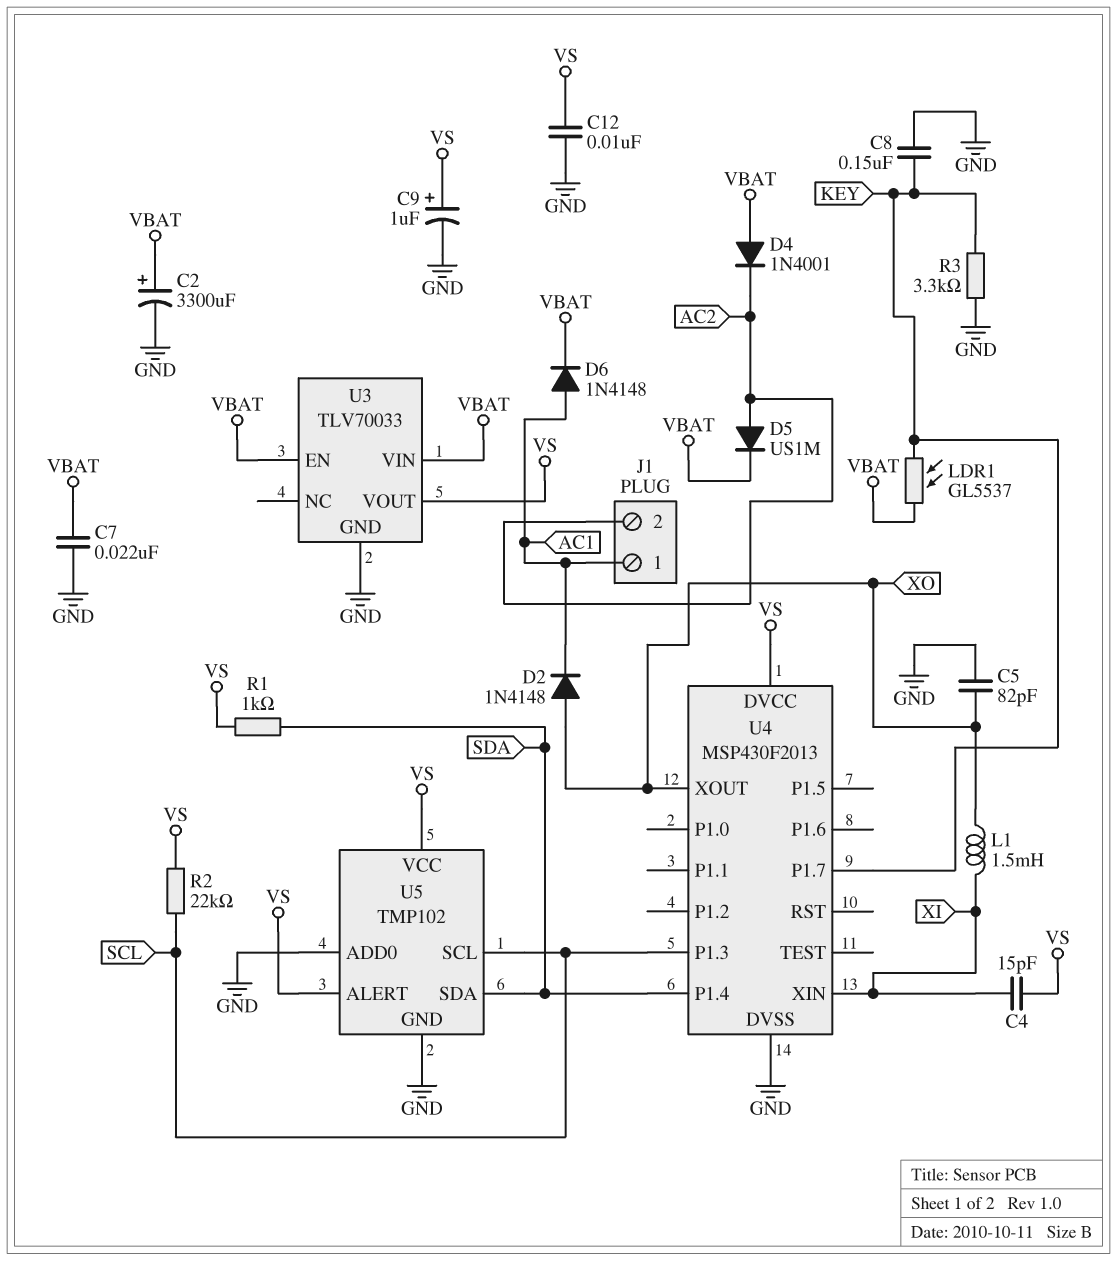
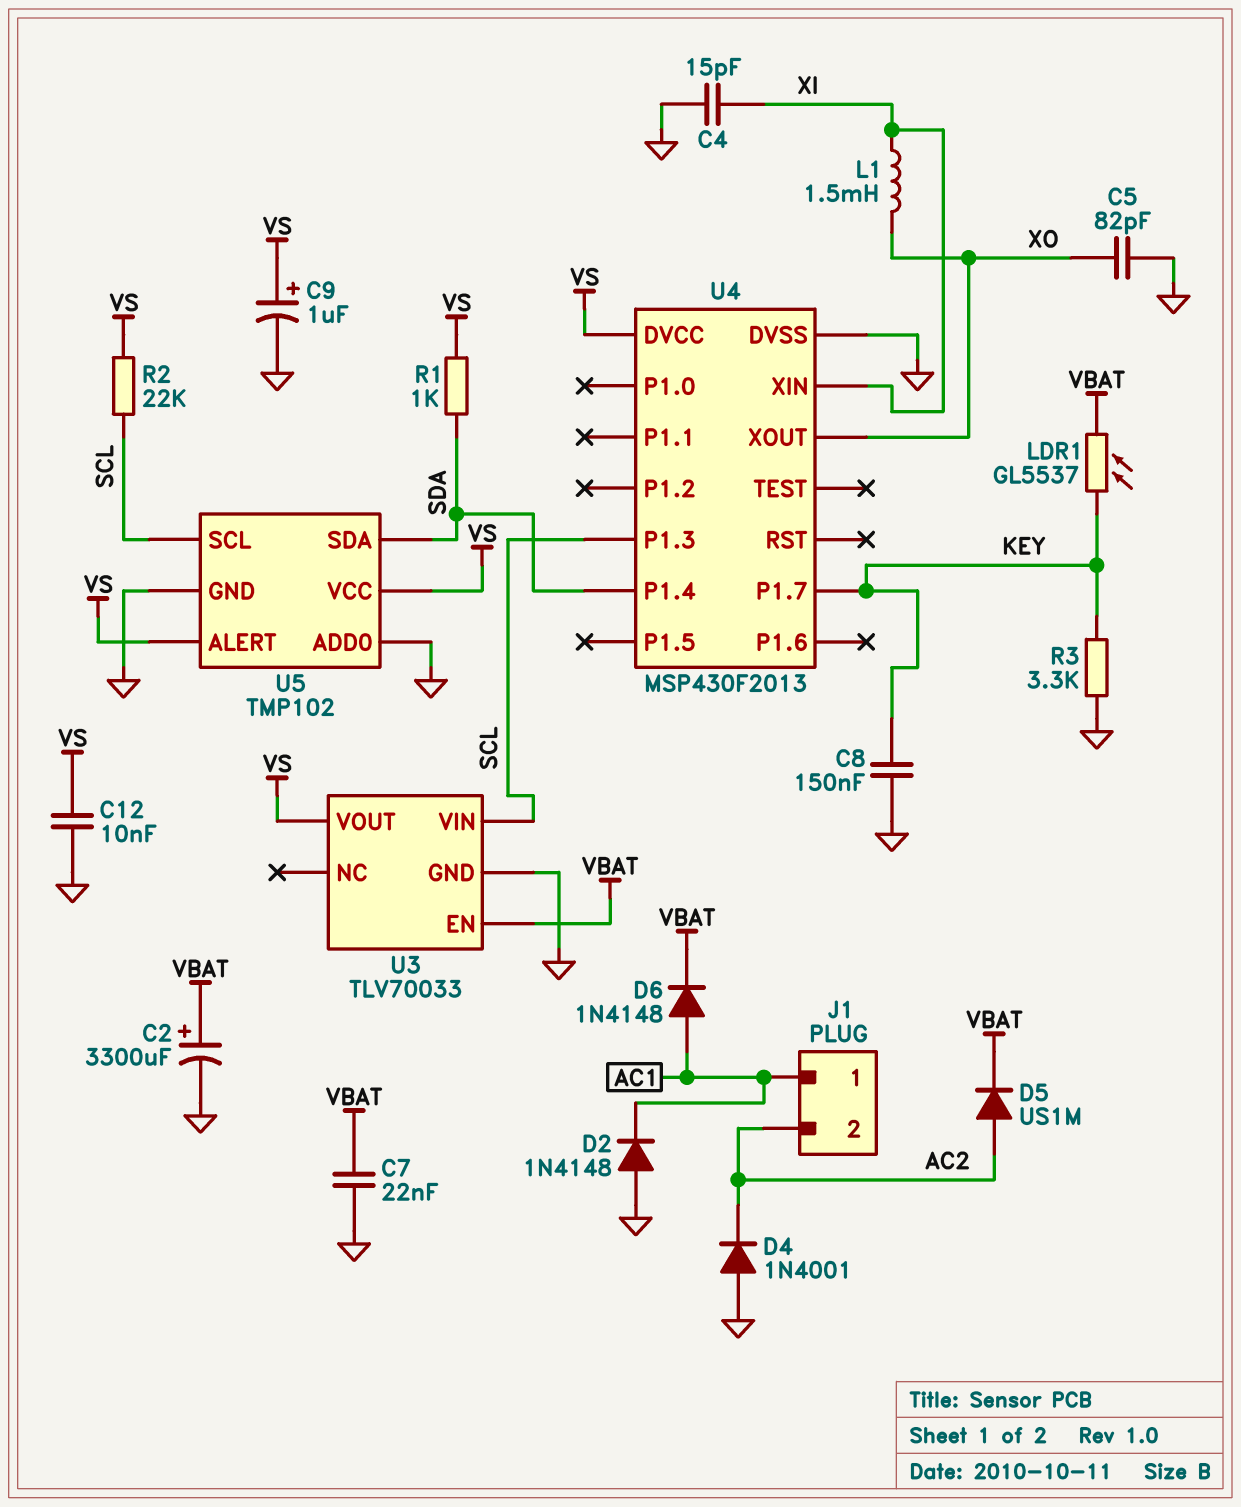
C4: 15pF (VS, XI) -> 15pF (GND, XI)
D2: diode 1N4148 (A XO, K AC1) -> diode 1N4148 (A GND, K AC1)
D4: diode 1N4001 (A VBAT, K AC2) -> diode 1N4001 (A GND, K AC2)
U3 pin VIN: VBAT -> SCL

